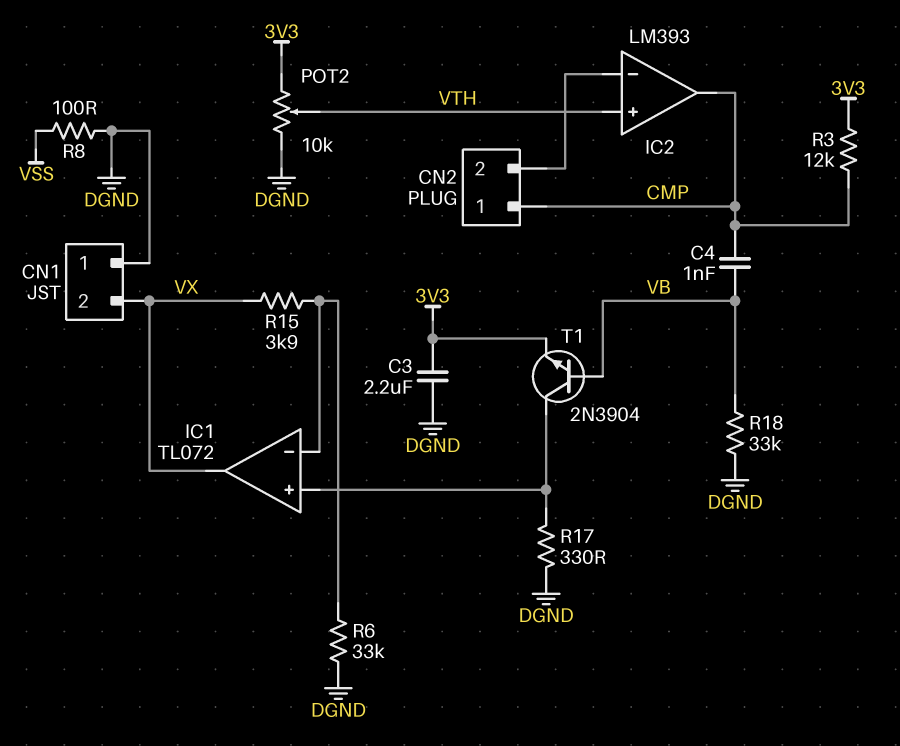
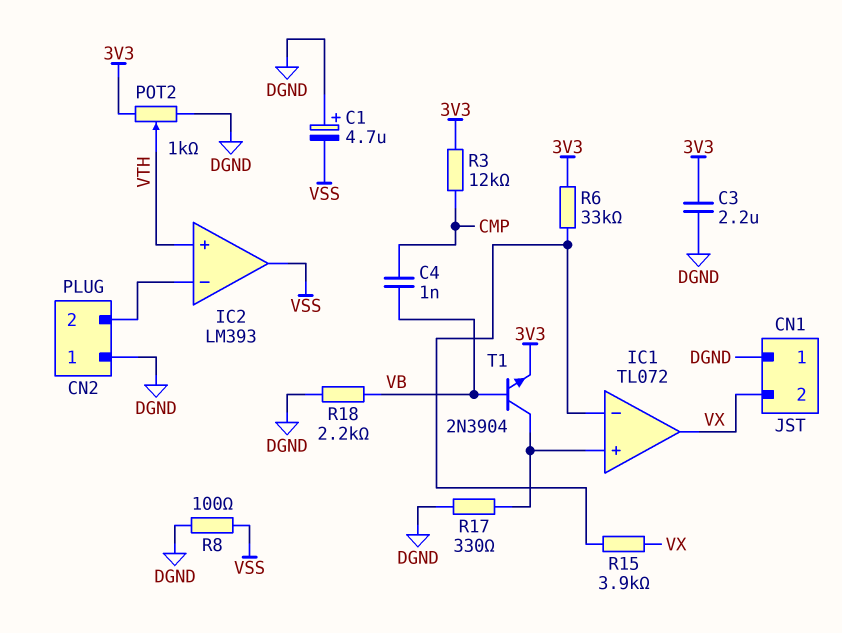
C1: none -> 4.7uF (plus DGND, minus VSS)
CN2 pin 1: CMP -> DGND
IC2 pin out: CMP -> VSS
POT2: 10k (3V3, DGND, wiper VTH) -> 1k (3V3, DGND, wiper VTH)
R6: 33k (DGND, IC1/in-) -> 33k (3V3, IC1/in-)
R18: 33k (DGND, VB) -> 2.2k (DGND, VB)

